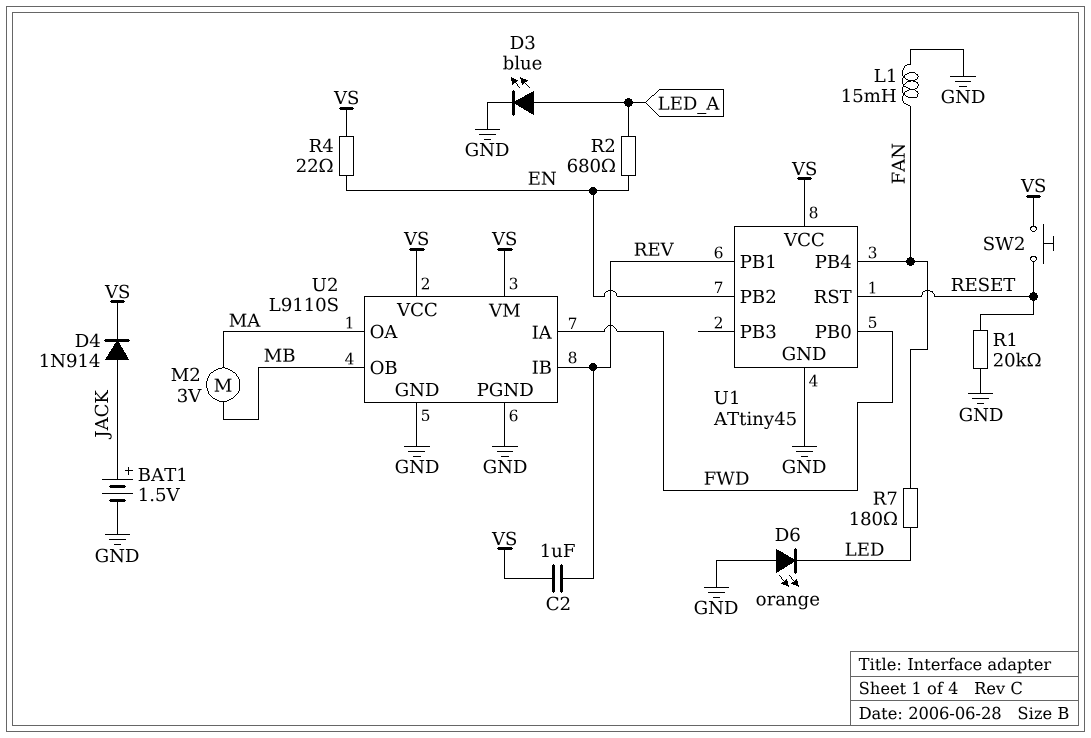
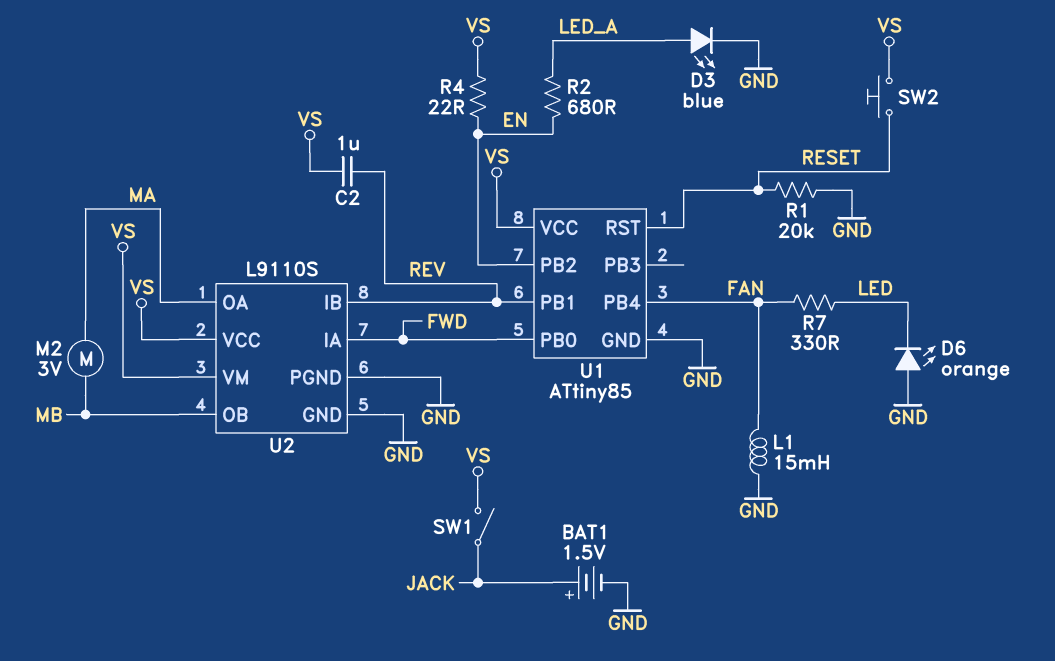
D4: diode 1N914 (A JACK, K VS) -> none
R7: 180 (FAN, LED) -> 330 (FAN, LED)
SW1: none -> switch (JACK, VS)
U1: ATtiny45 -> ATtiny85

